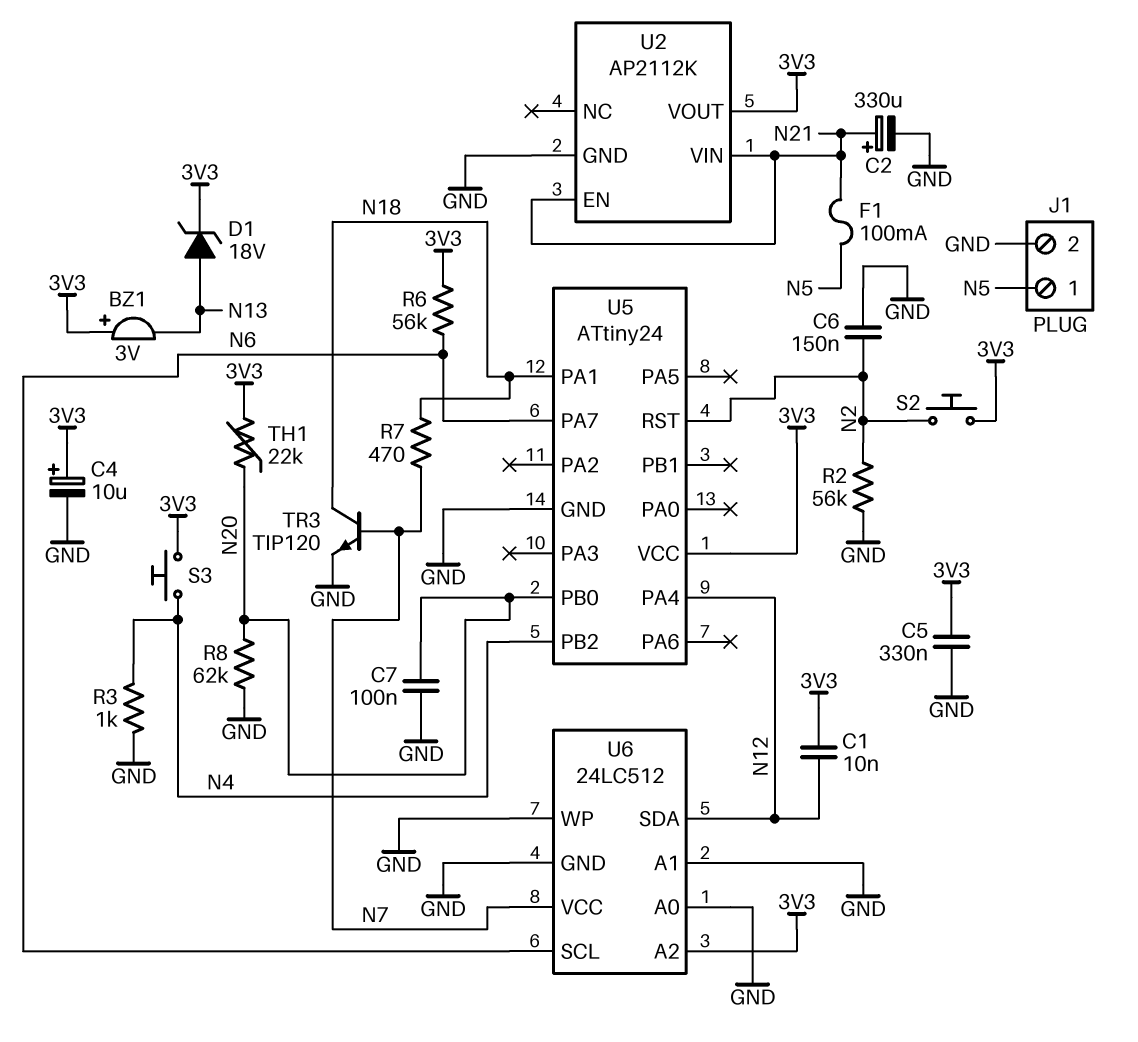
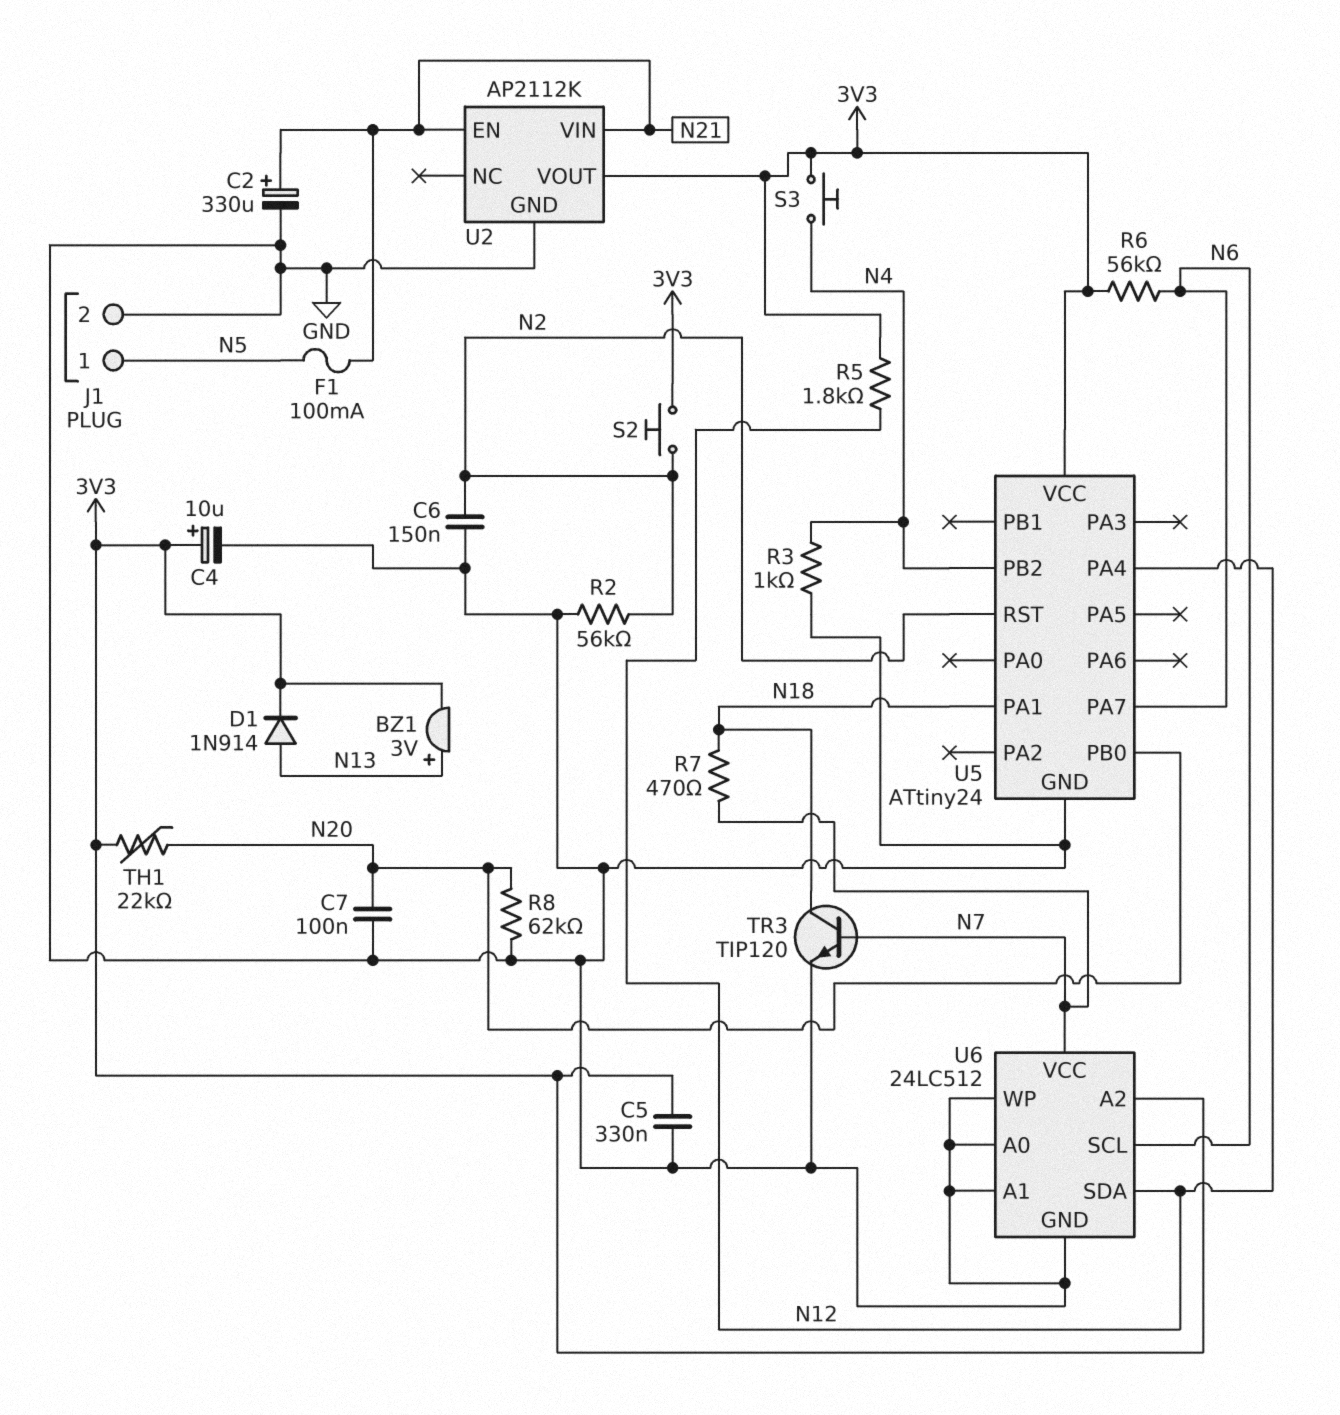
BZ1: buzzer 3V (plus 3V3, minus N13) -> buzzer 3V (plus N13, minus 3V3)
C1: 10nF (3V3, N12) -> none
D1: zener 18V (A N13, K 3V3) -> diode 1N914 (A N13, K 3V3)
R5: none -> 1.8k (3V3, N12)

